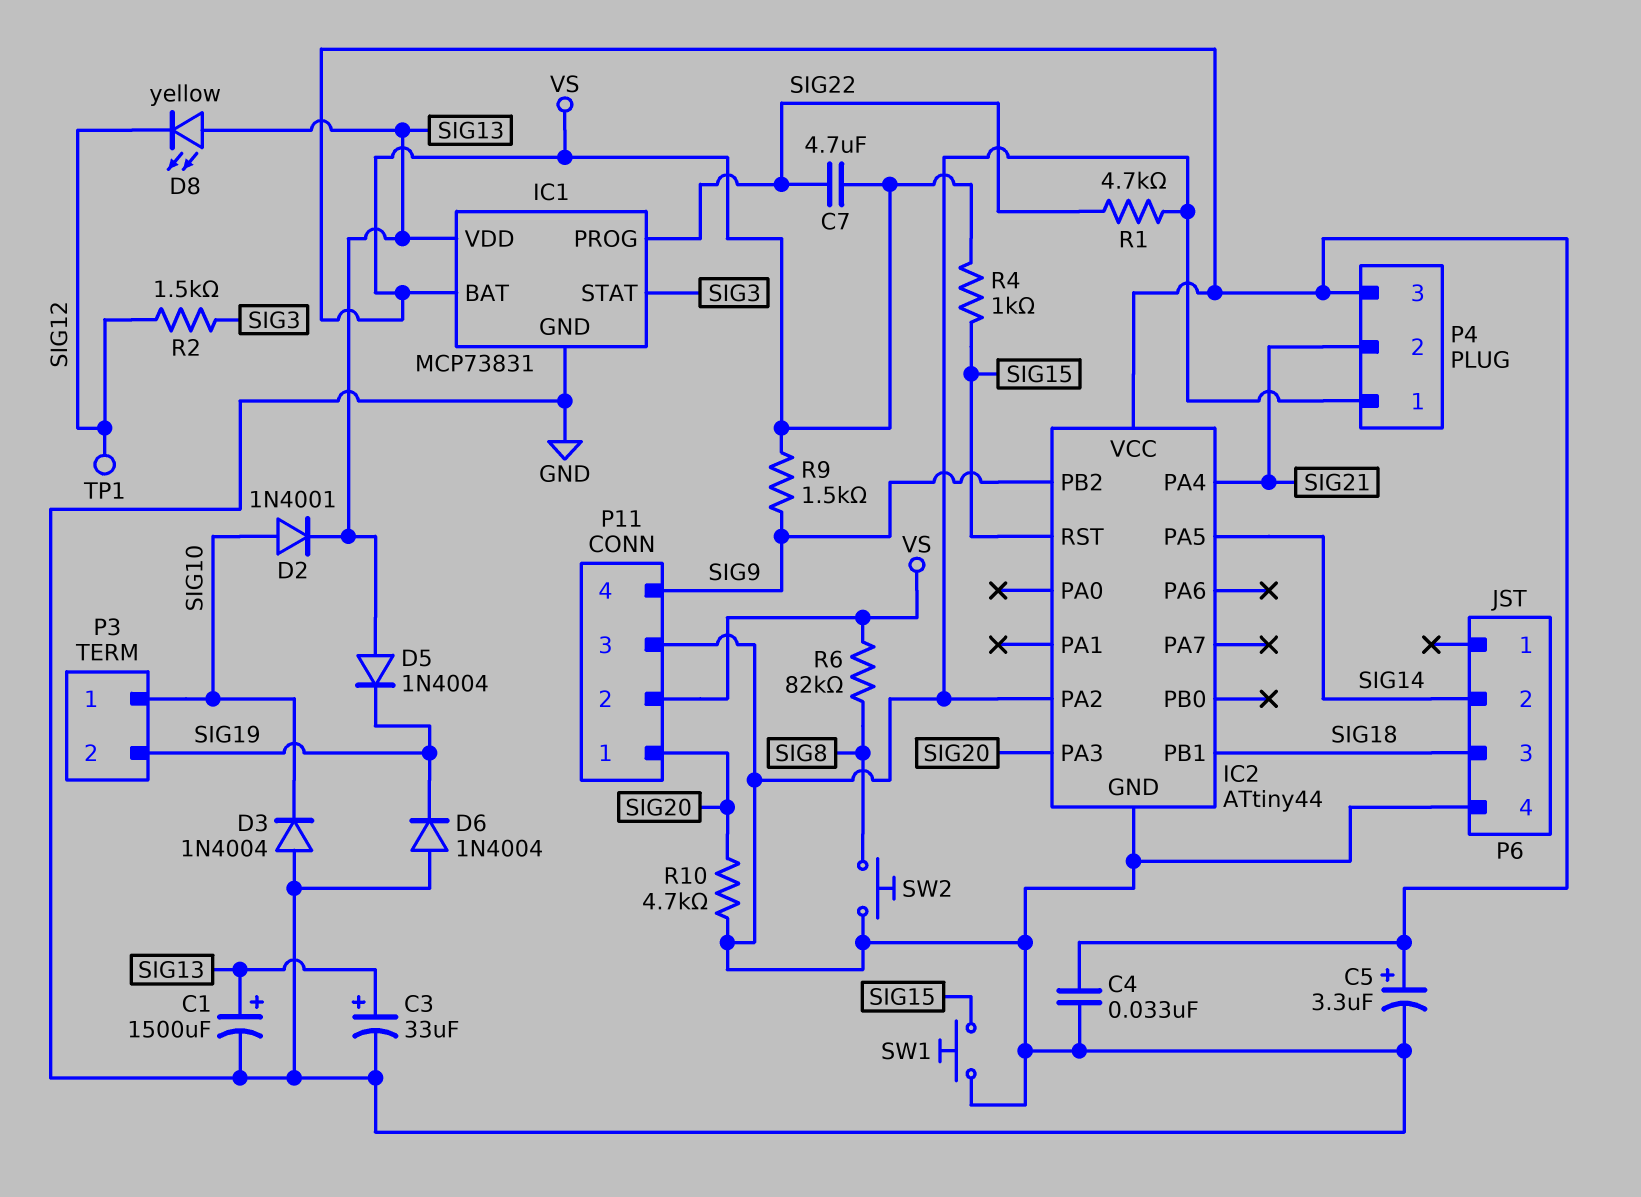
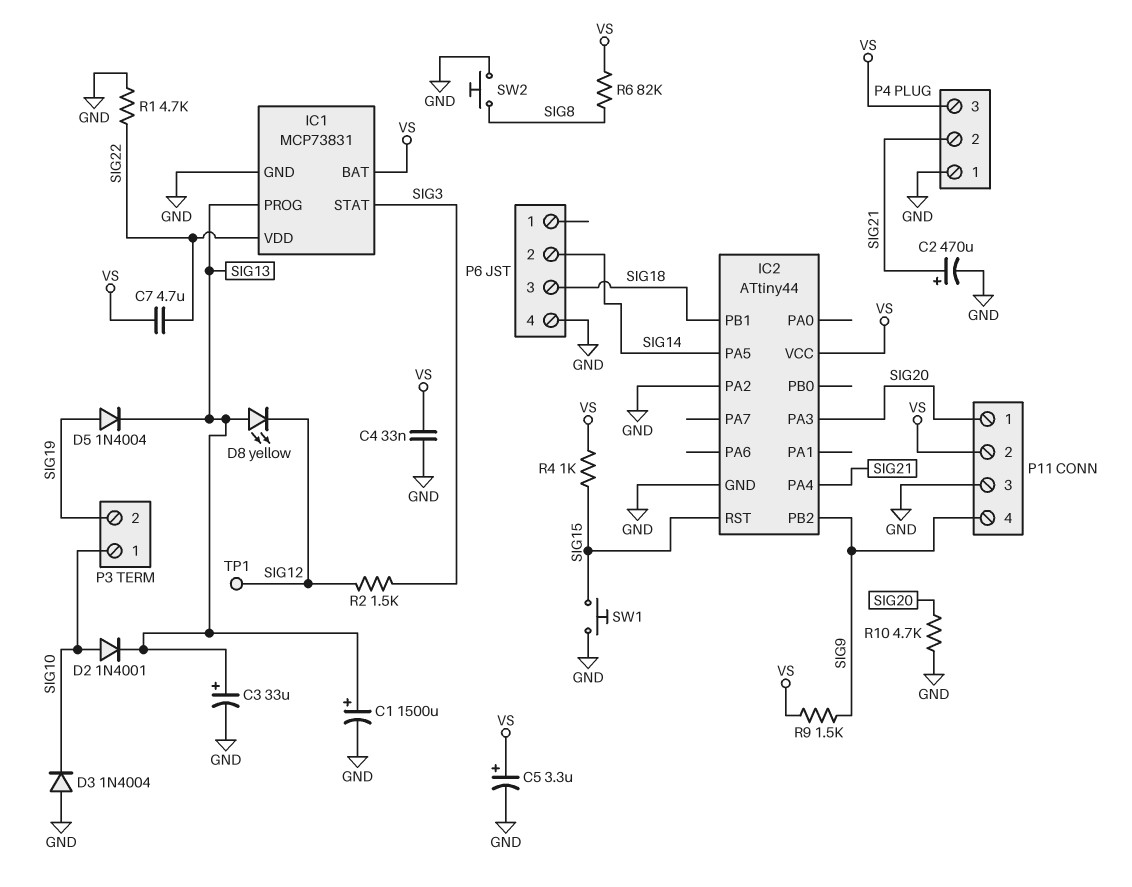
C2: none -> 470uF (plus SIG21, minus GND)
D5: diode 1N4004 (A SIG13, K SIG19) -> diode 1N4004 (A SIG19, K SIG13)
D6: diode 1N4004 (A GND, K SIG19) -> none
IC1 pin PROG: SIG22 -> SIG13
IC1 pin VDD: SIG13 -> SIG22

